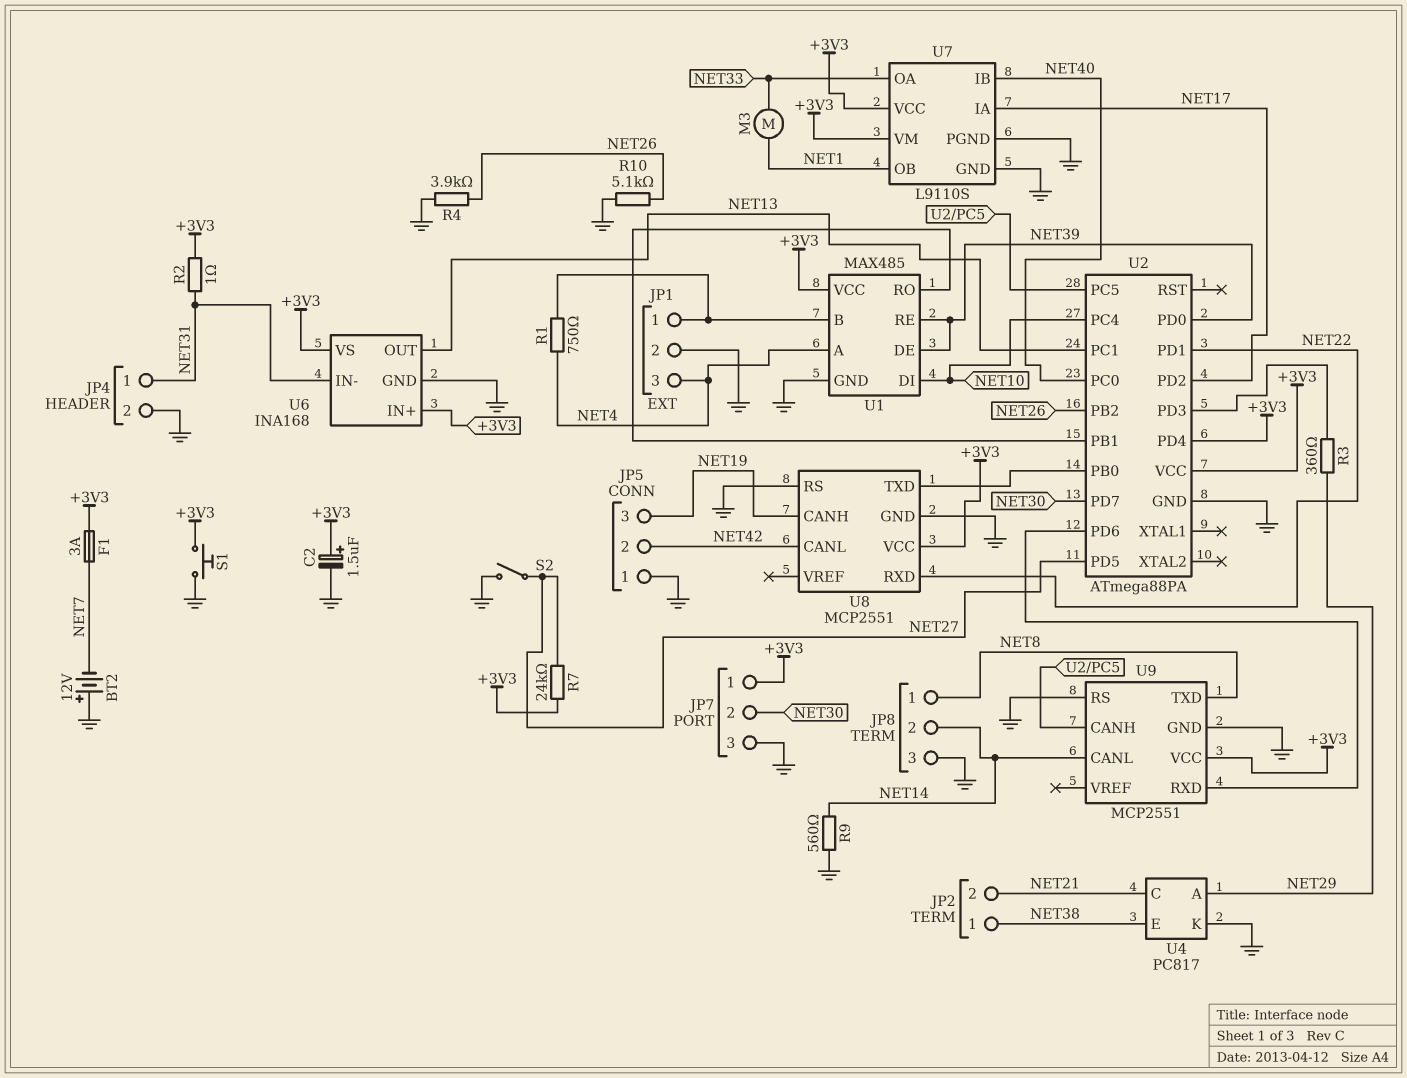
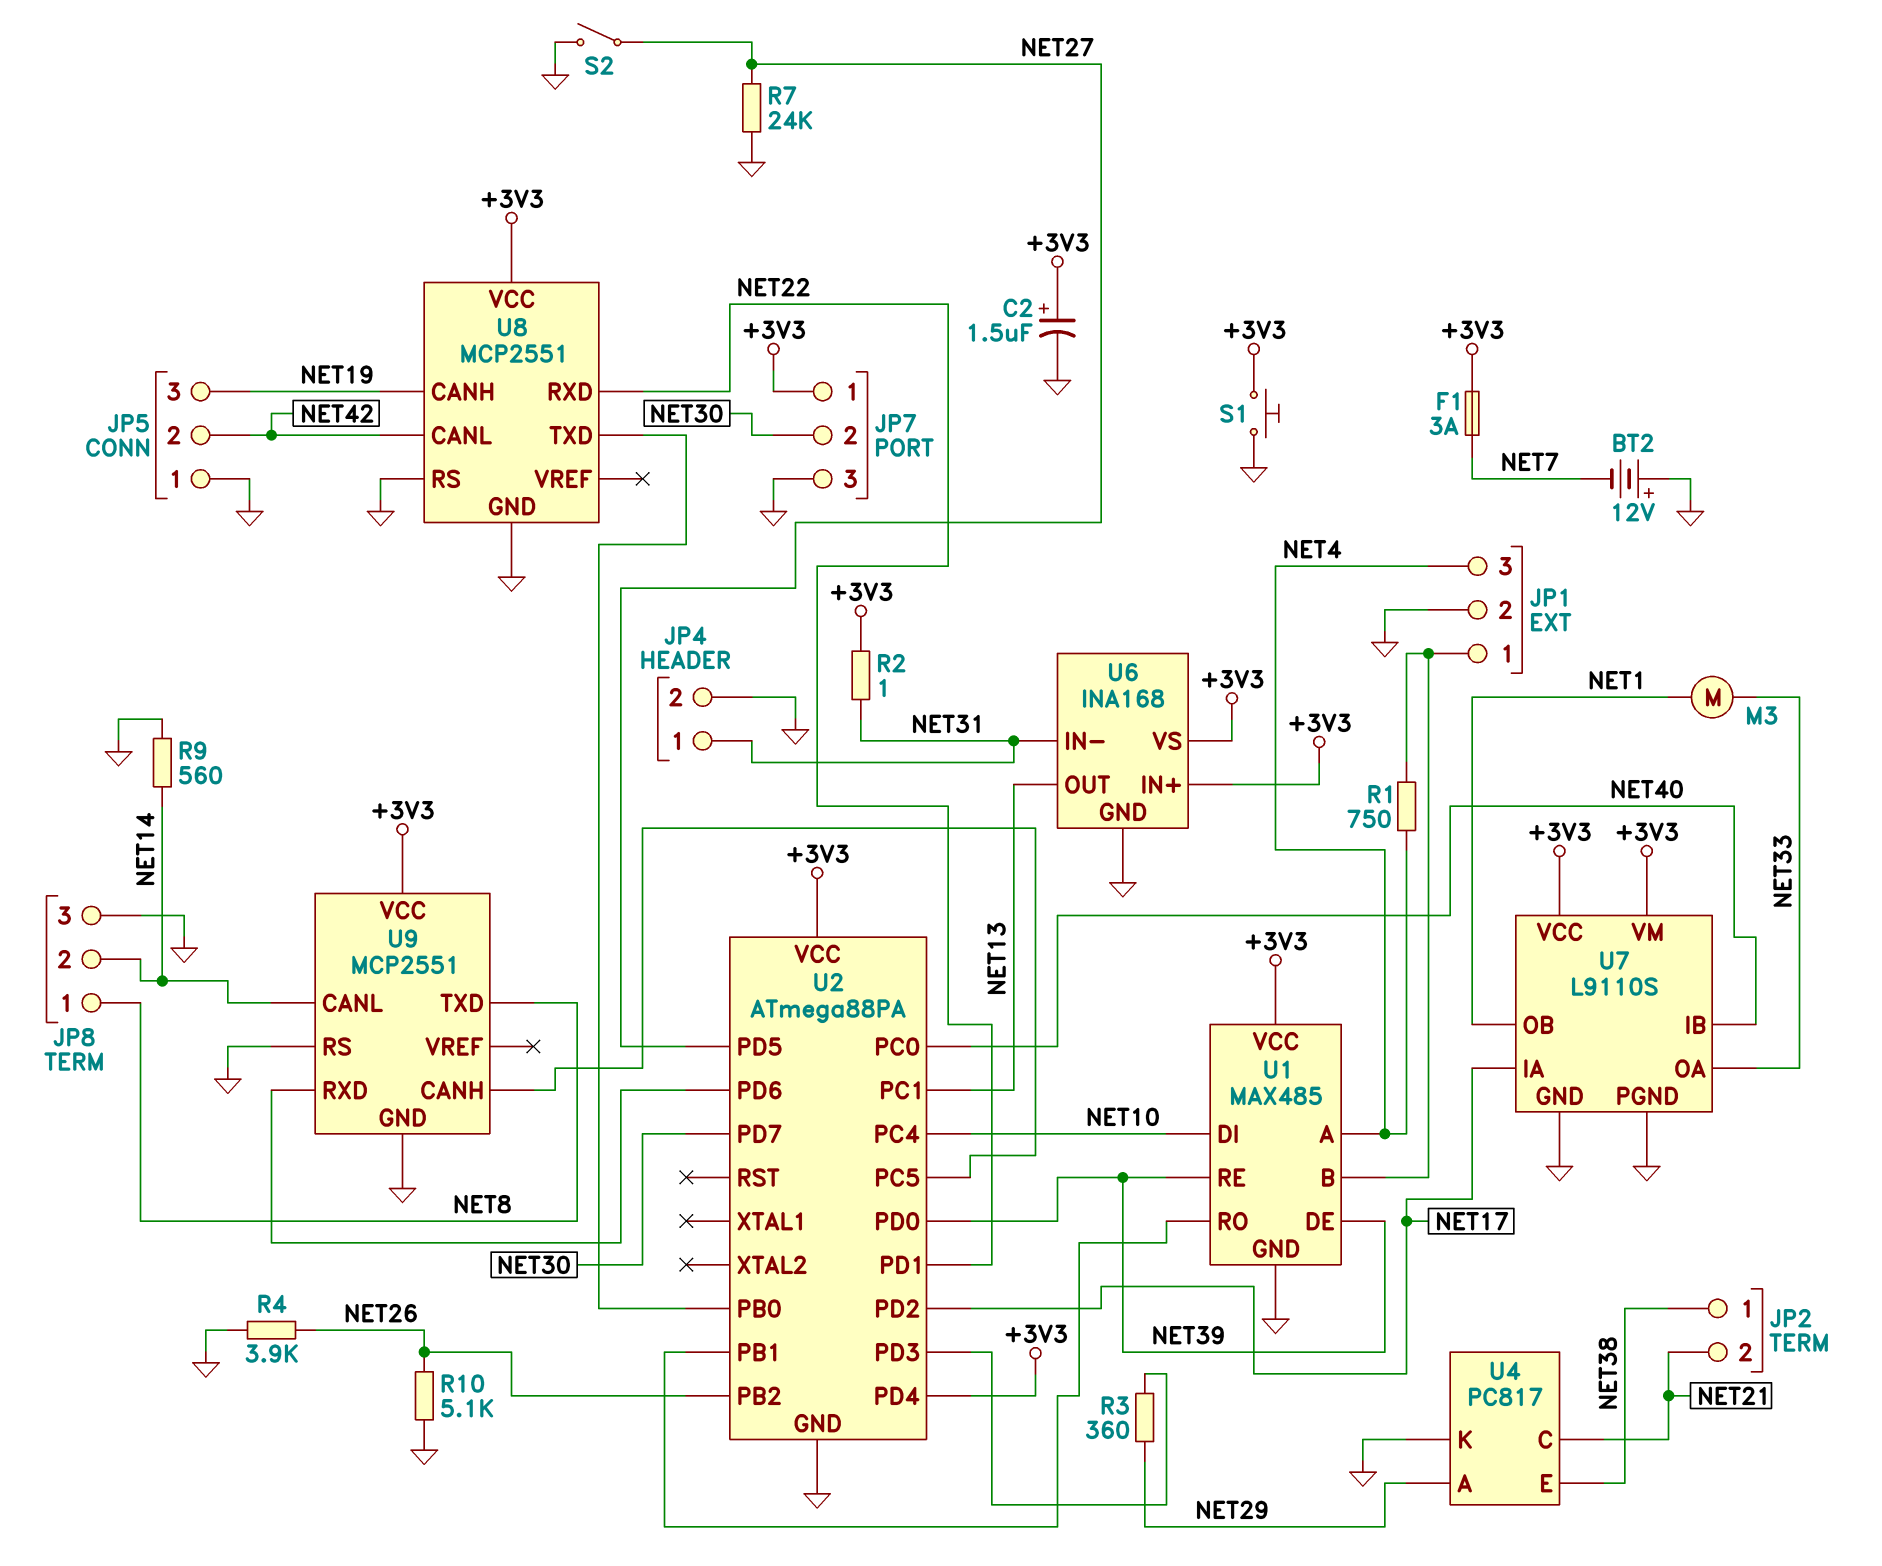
R7: 24k (+3V3, NET27) -> 24k (GND, NET27)

